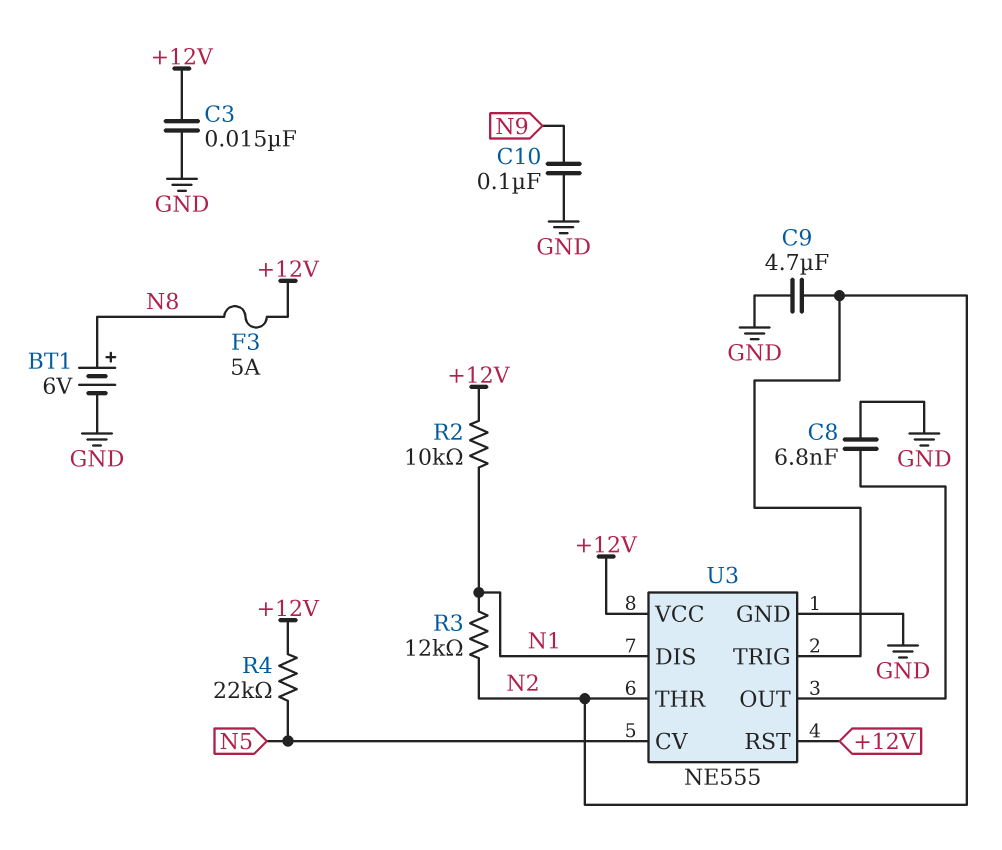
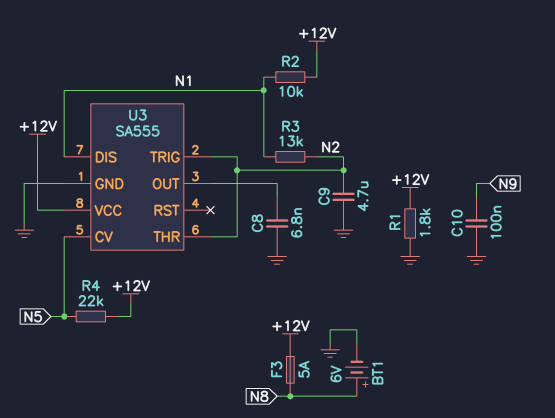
C3: 15nF (+12V, GND) -> none
R1: none -> 1.8k (+12V, GND)
R3: 12k (N1, N2) -> 13k (N1, N2)
U3: NE555 -> SA555
U3 pin RST: +12V -> none

